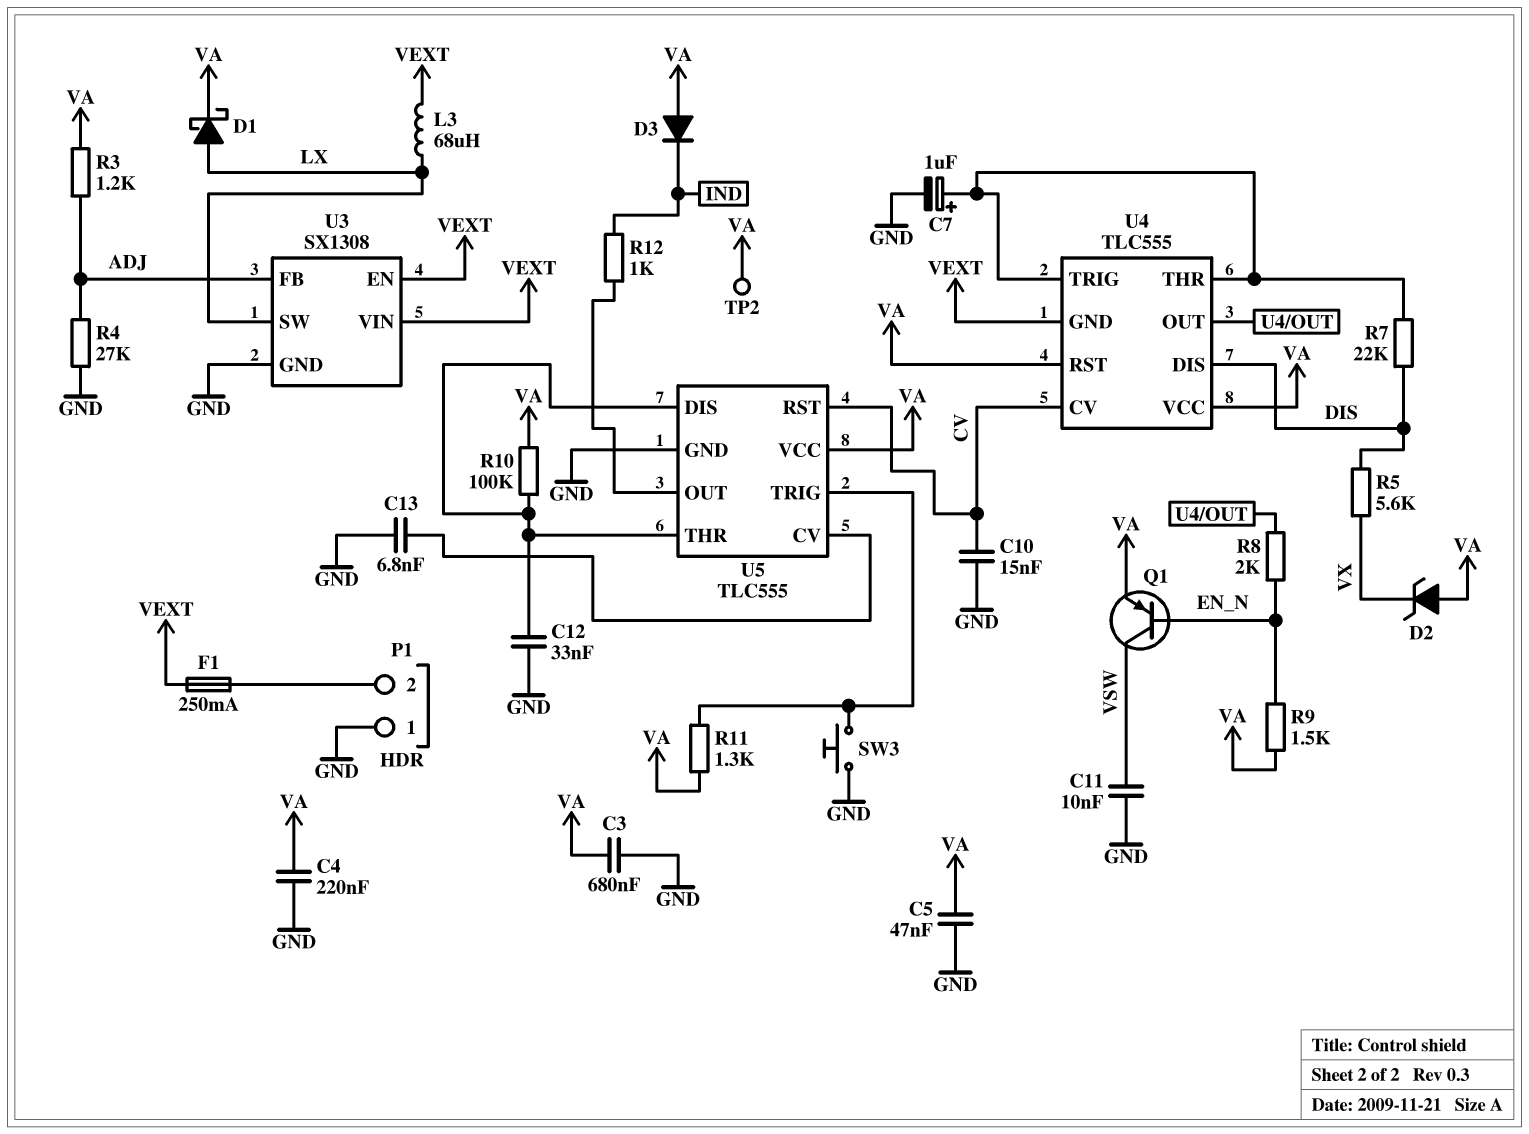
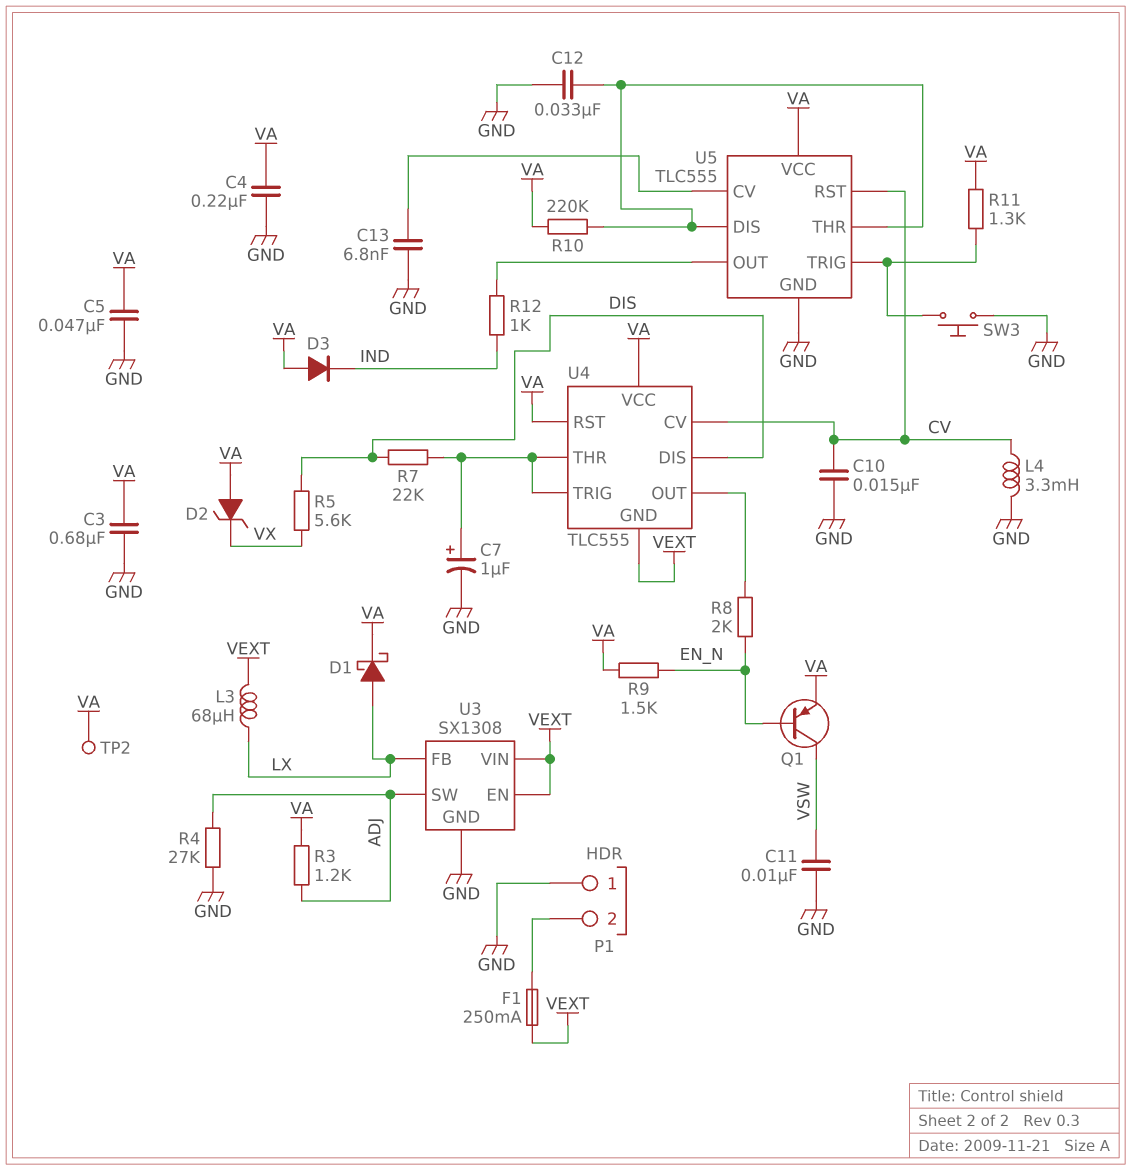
L4: none -> 3.3mH (CV, GND)
R10: 100k (U5/DIS, VA) -> 220k (U5/DIS, VA)
U3 pin FB: ADJ -> LX
U3 pin SW: LX -> ADJ

